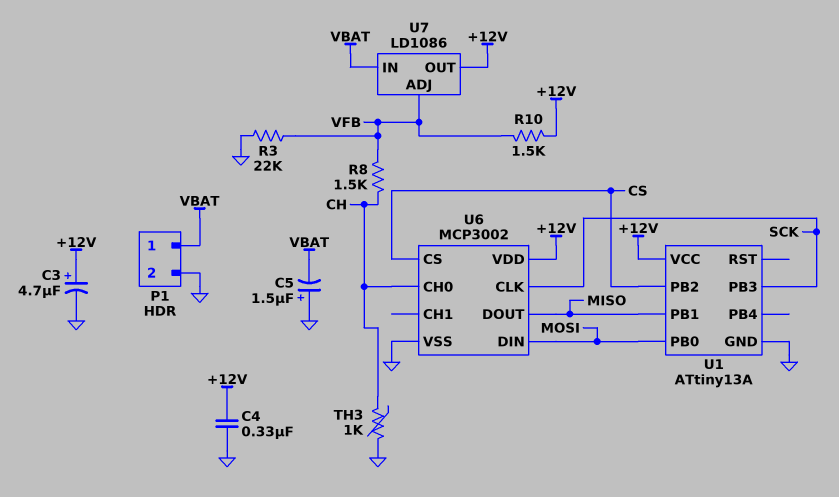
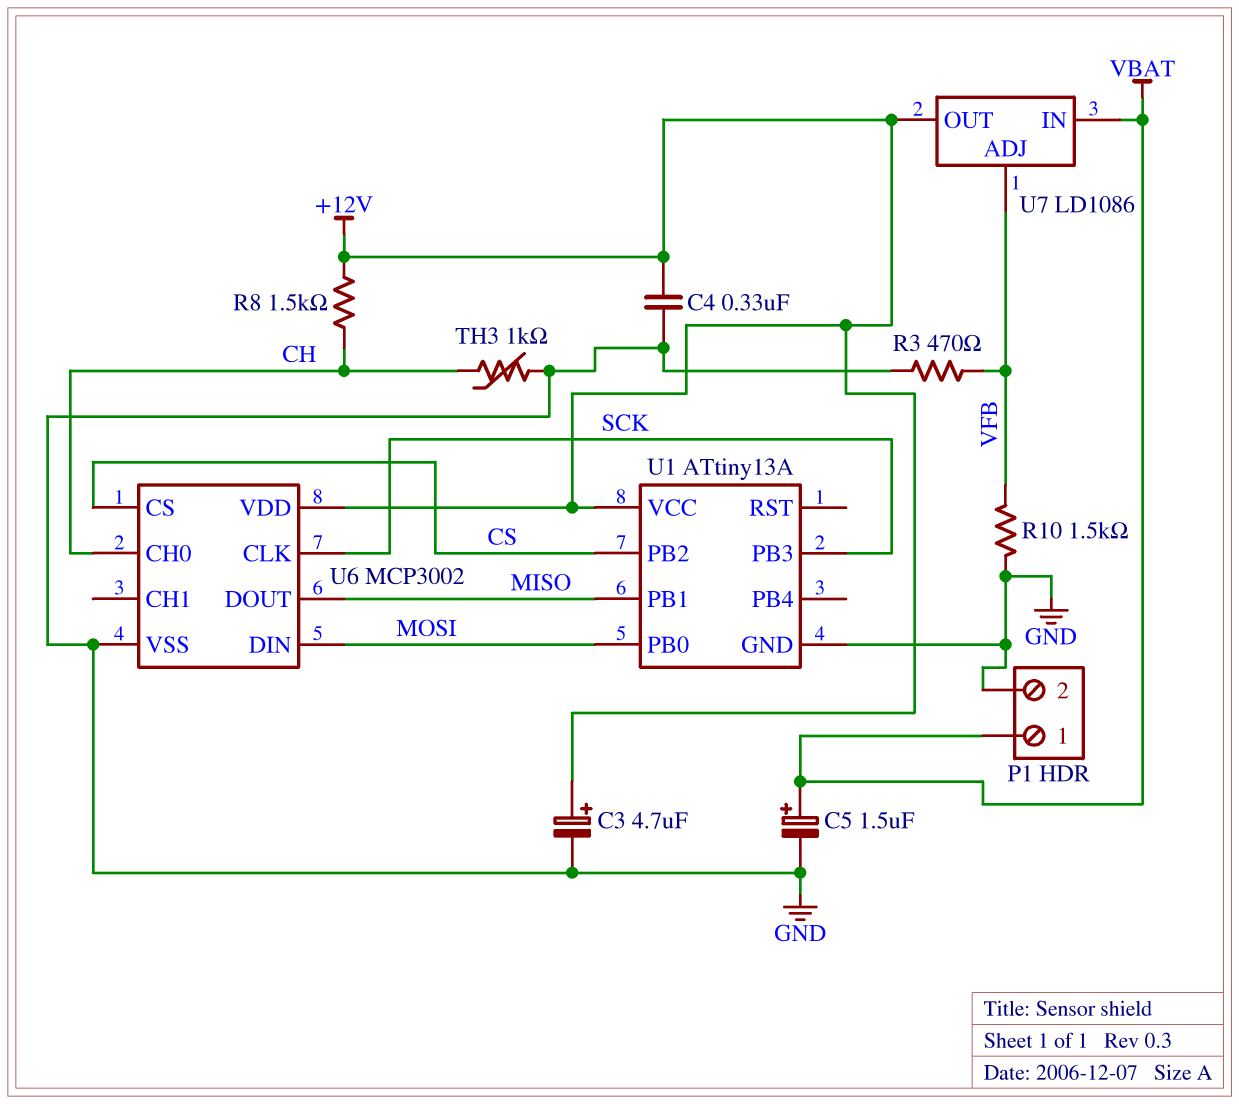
C5: 1.5uF (plus GND, minus VBAT) -> 1.5uF (plus VBAT, minus GND)
R3: 22k (GND, VFB) -> 470 (GND, VFB)
R8: 1.5k (CH, VFB) -> 1.5k (+12V, CH)
R10: 1.5k (+12V, VFB) -> 1.5k (GND, VFB)

